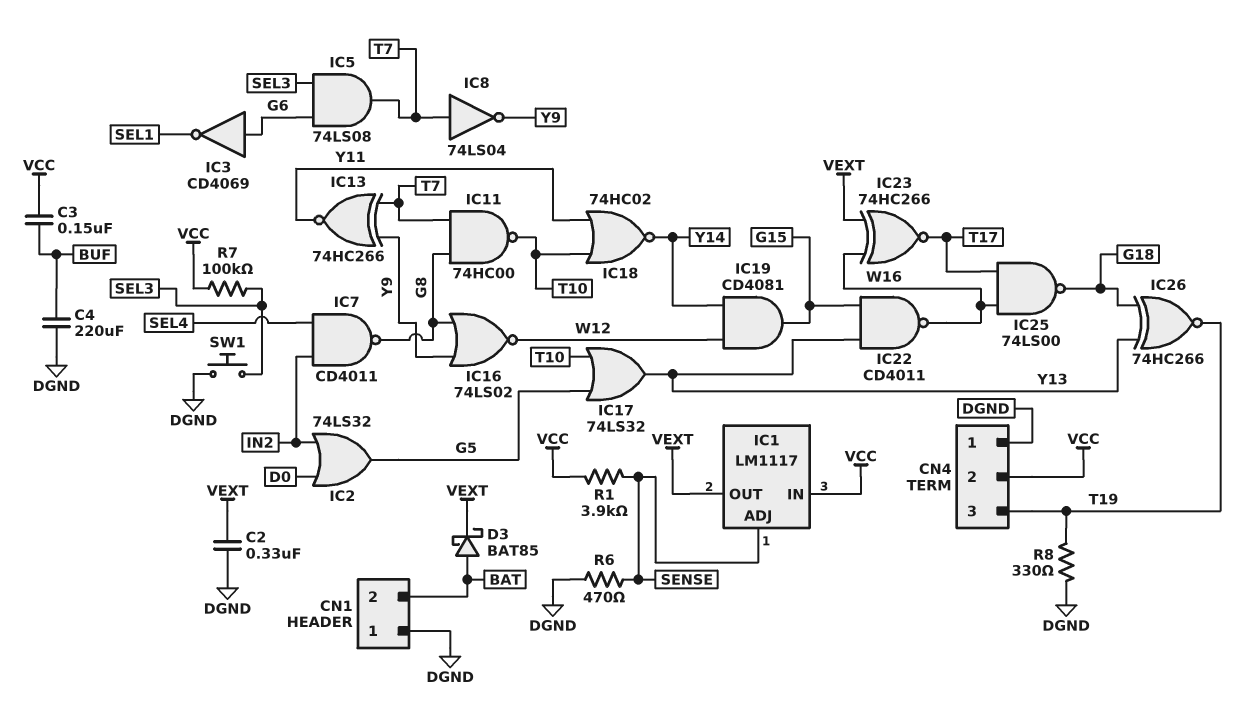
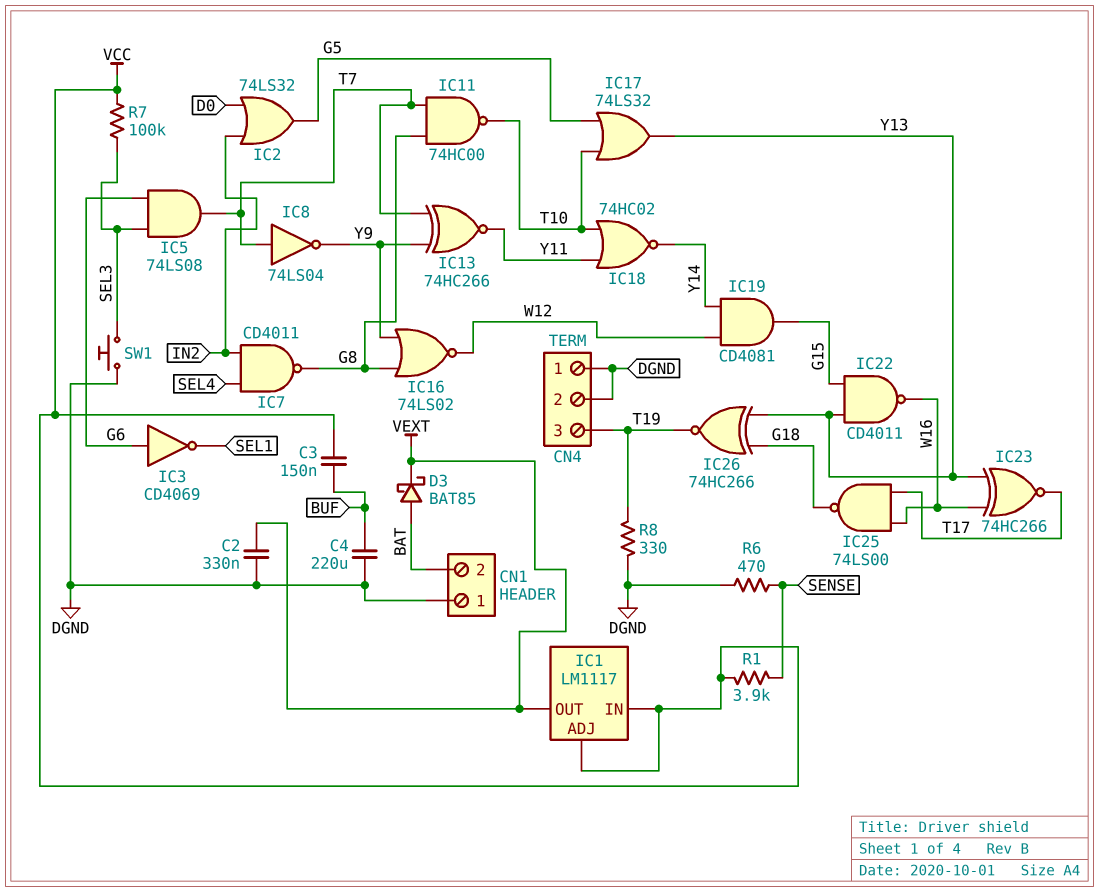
CN4 pin 2: VCC -> DGND
IC1 pin ADJ: SENSE -> VCC
IC23: XNOR 74HC266 (in VEXT, in W16, out T17) -> XNOR 74HC266 (in W16, in Y13, out T17)

